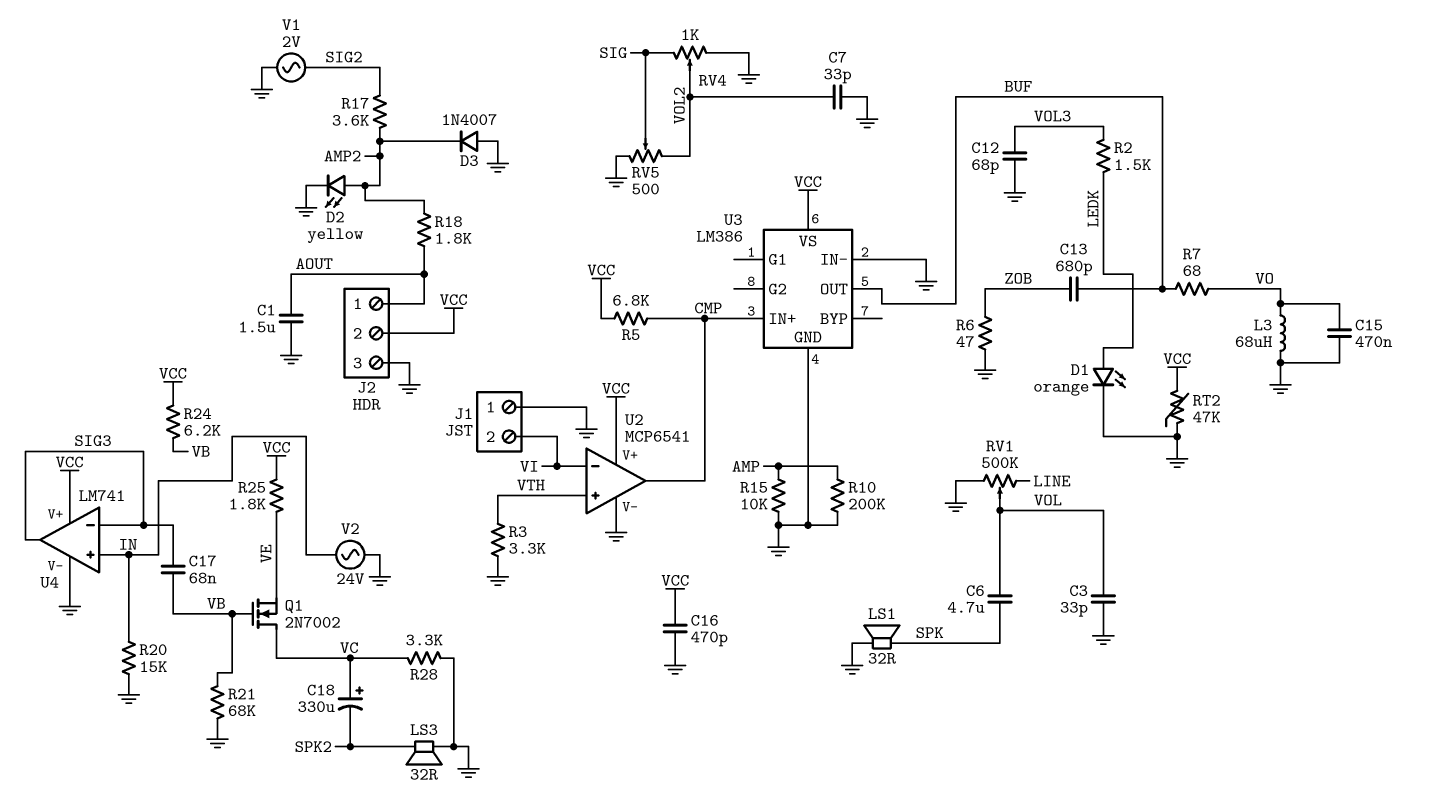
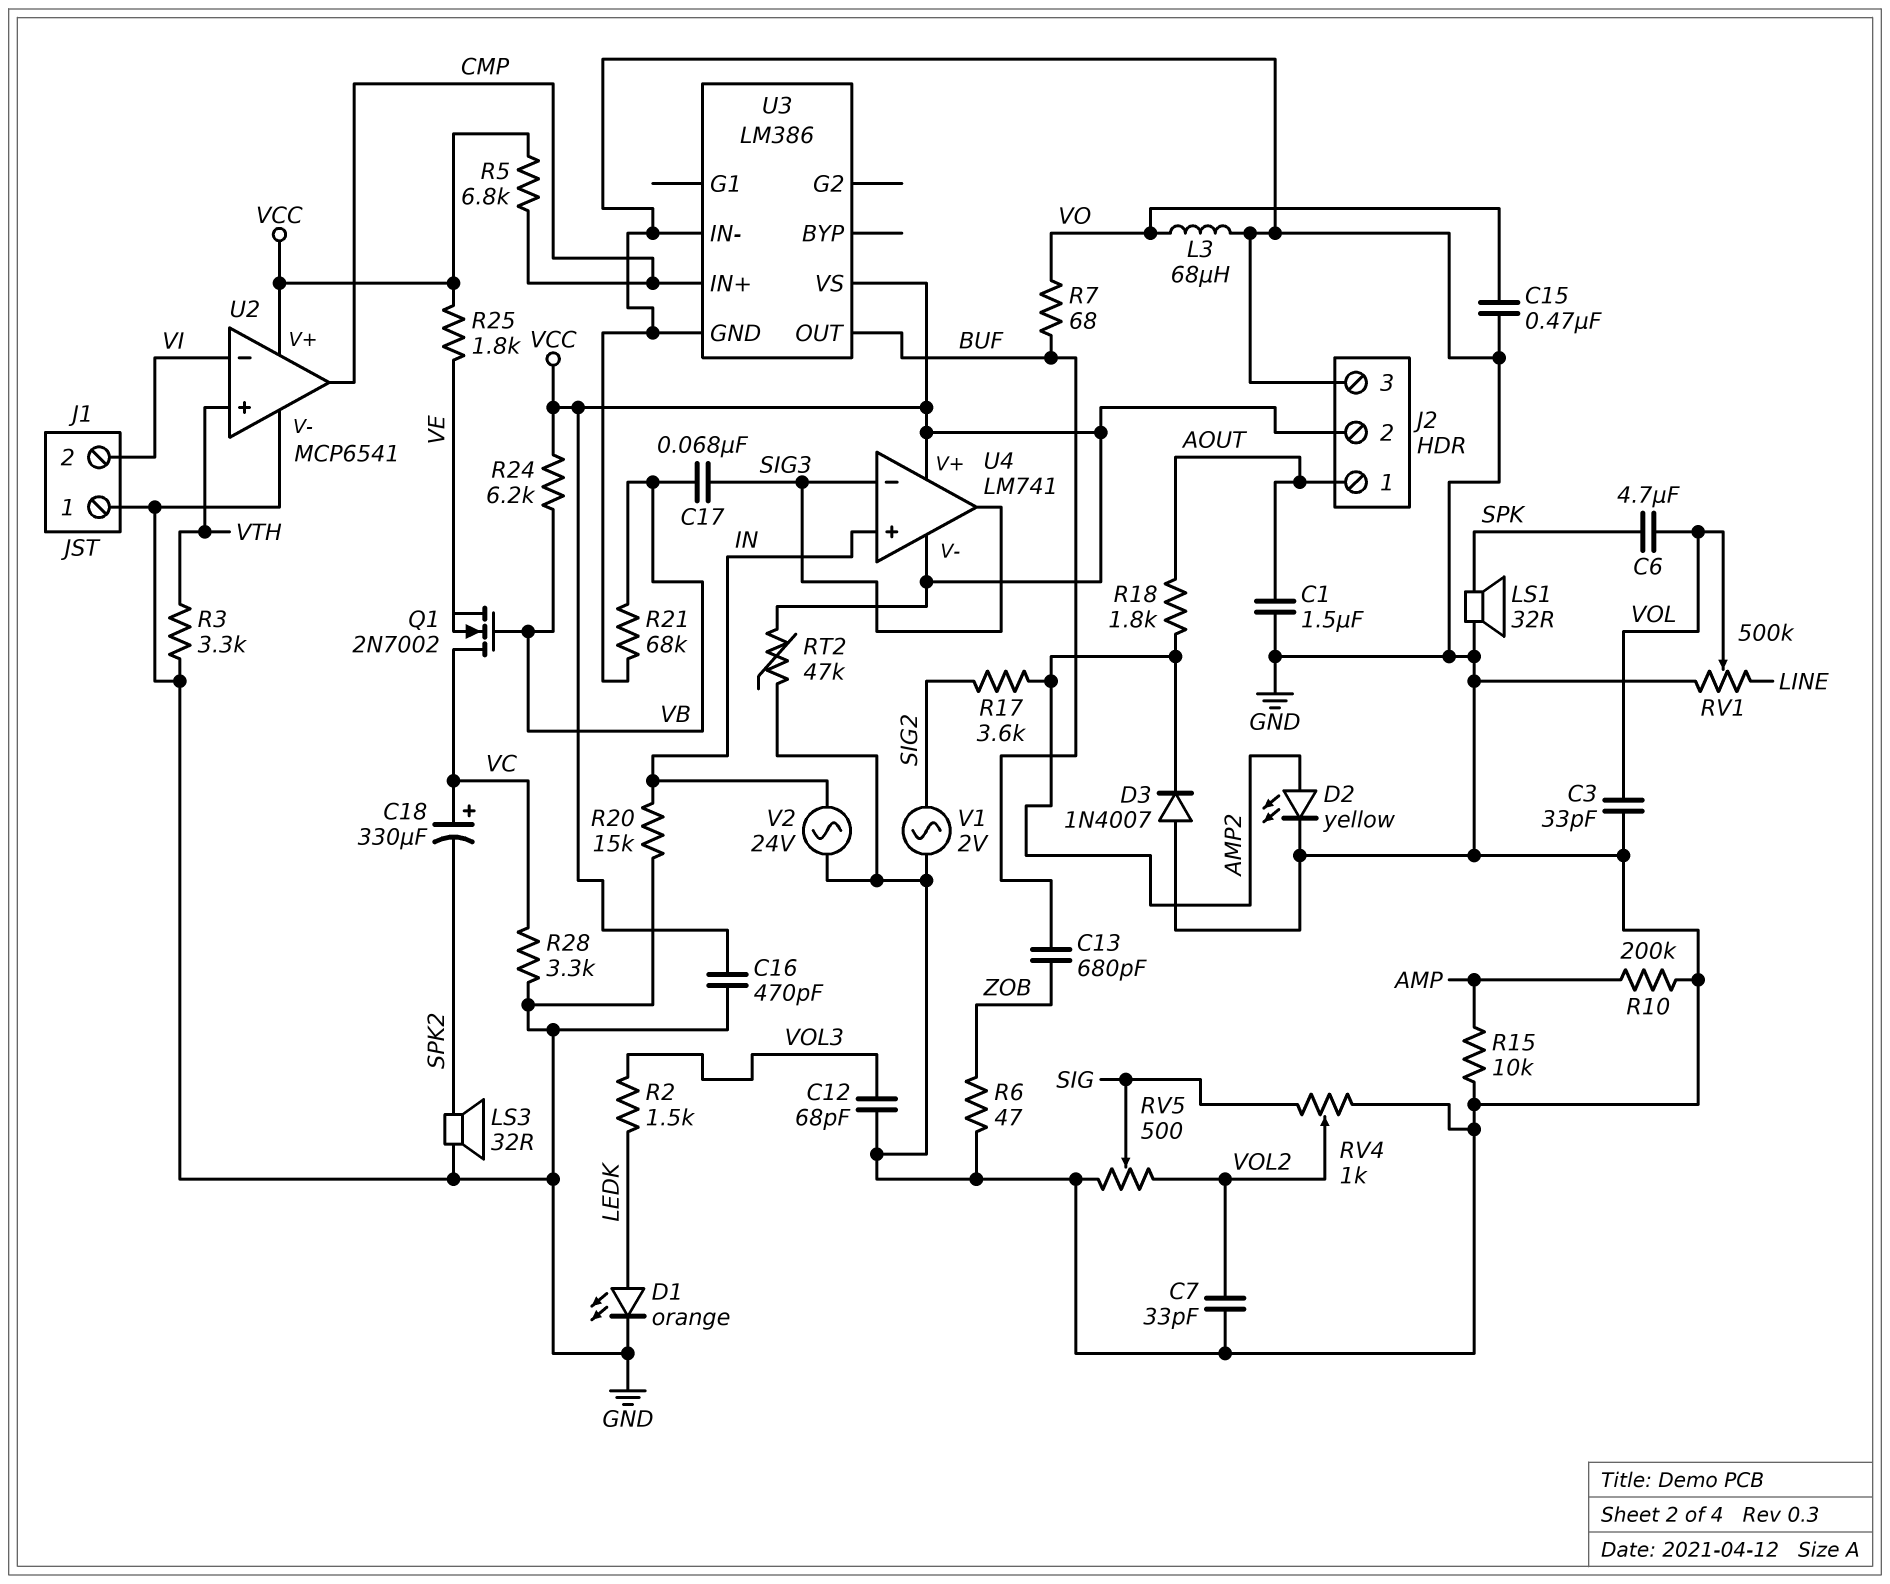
U4 pin V-: GND -> VCC

